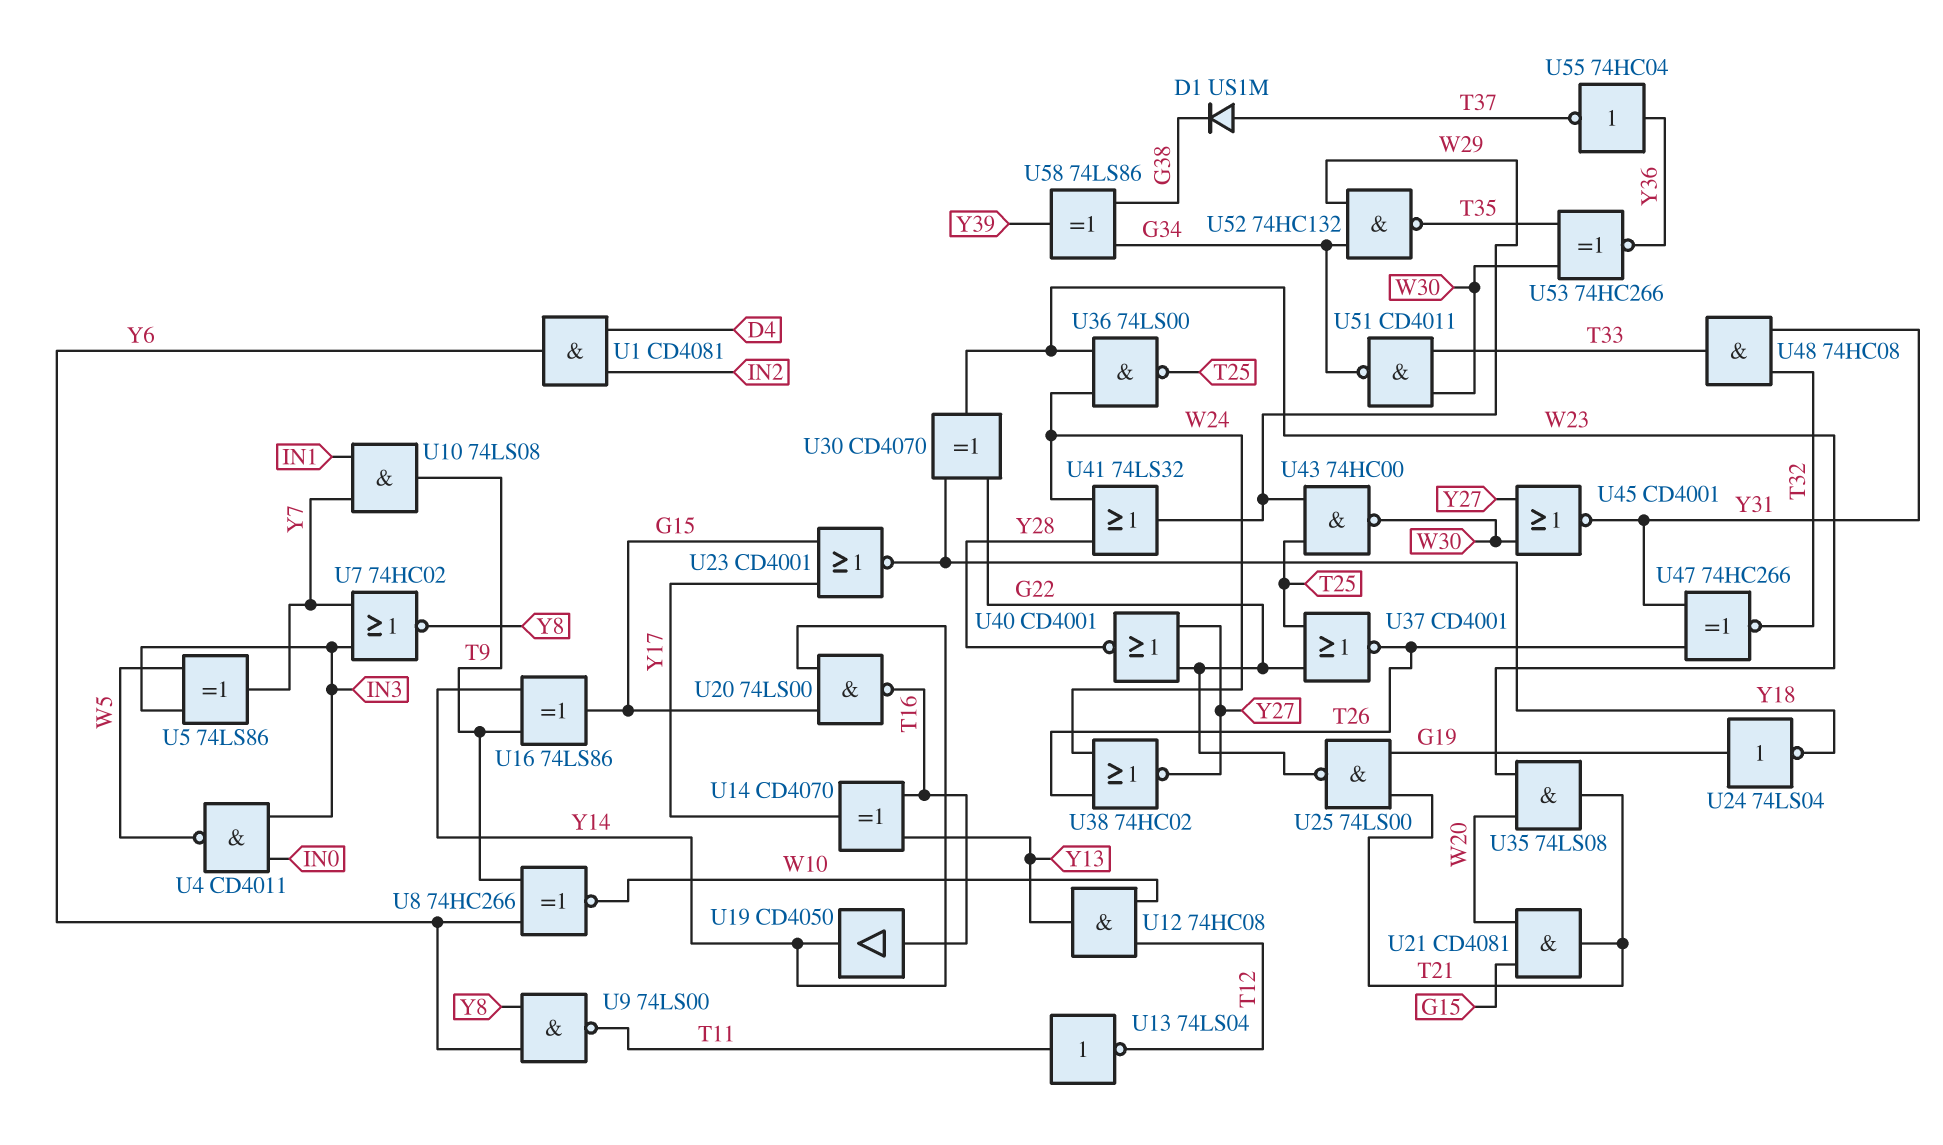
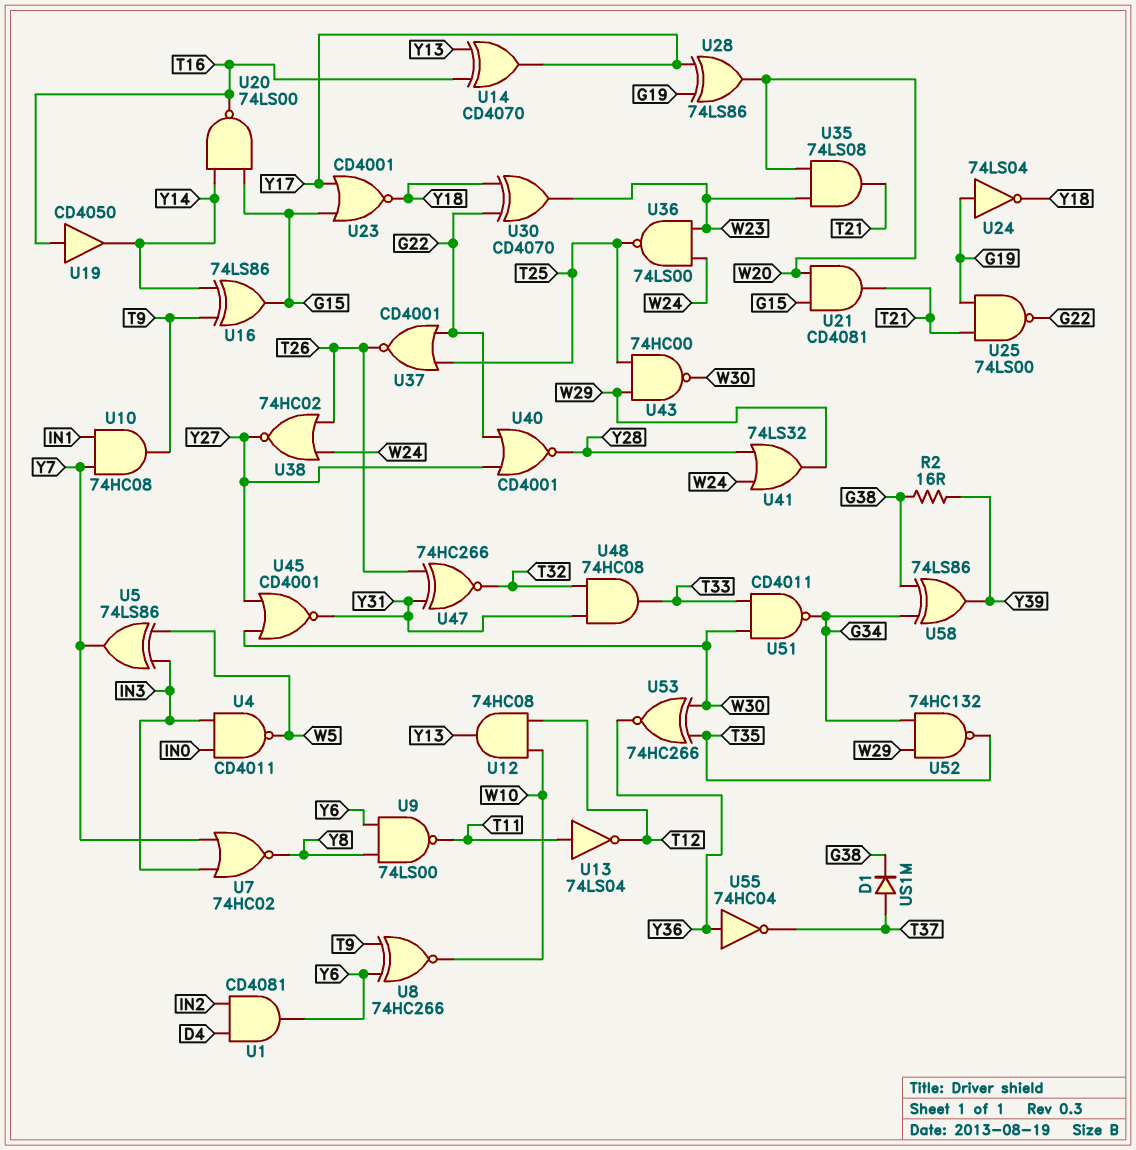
R2: none -> 16 (G38, Y39)
U10: AND 74LS08 (in IN1, in Y7, out T9) -> AND 74HC08 (in IN1, in Y7, out T9)
U28: none -> XOR 74LS86 (in G19, in Y17, out W20)

